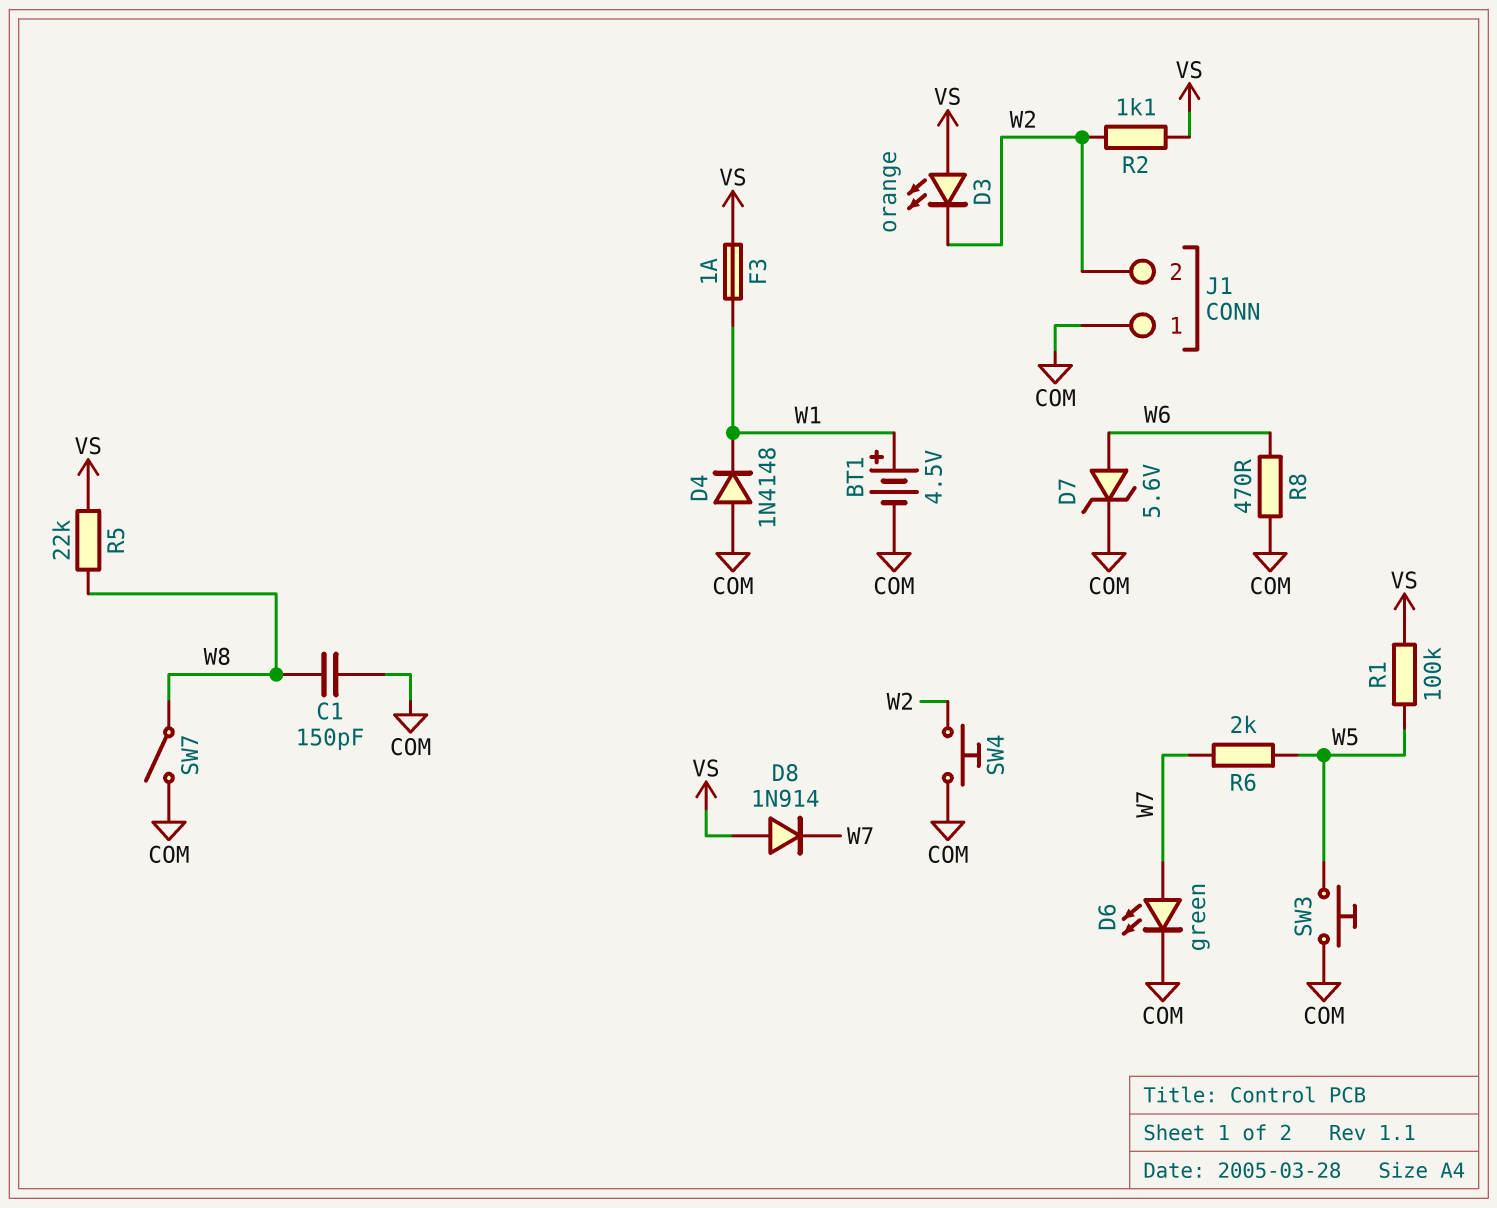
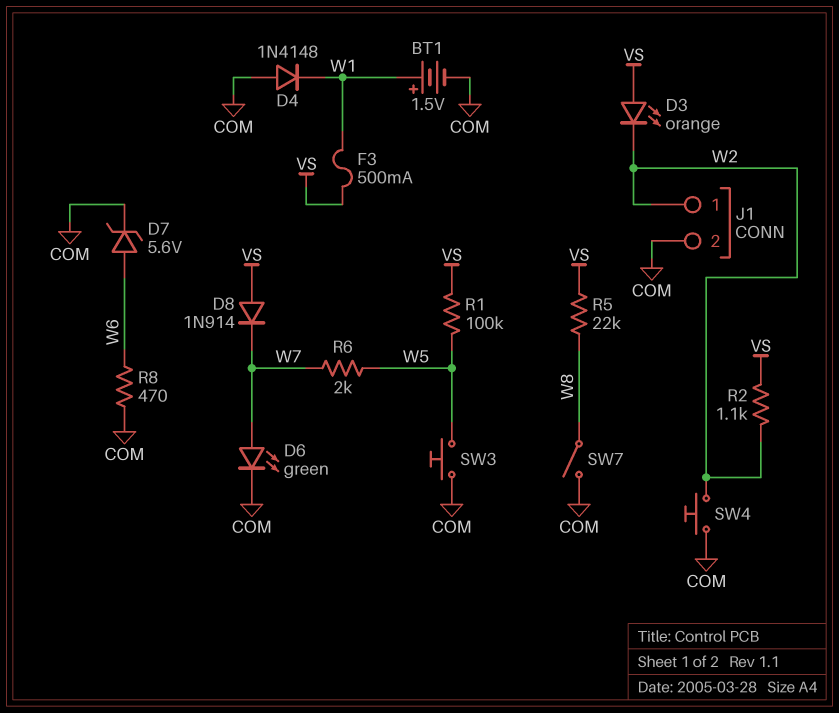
BT1: 4.5V (plus W1, minus COM) -> 1.5V (plus W1, minus COM)
C1: 150pF (COM, W8) -> none
F3: 1A (VS, W1) -> 500mA (VS, W1)
J1 pin 1: COM -> W2
J1 pin 2: W2 -> COM

